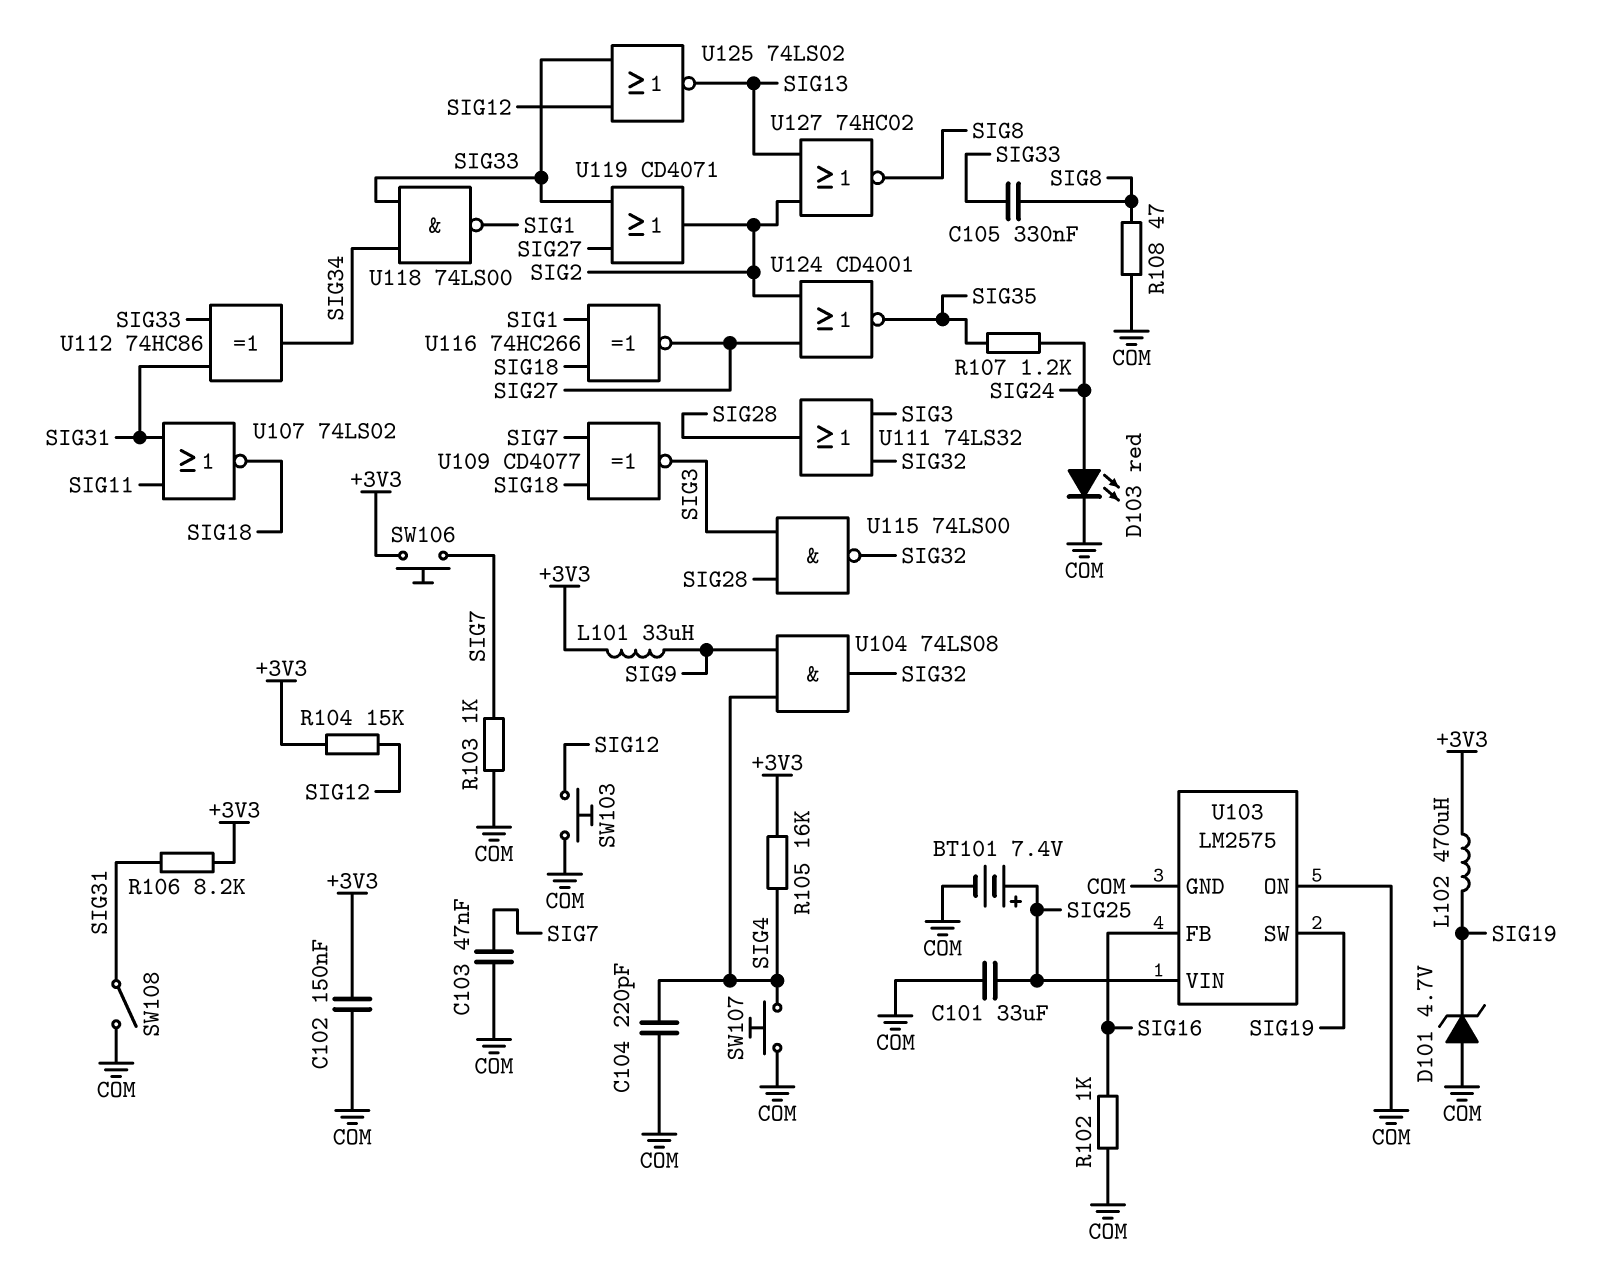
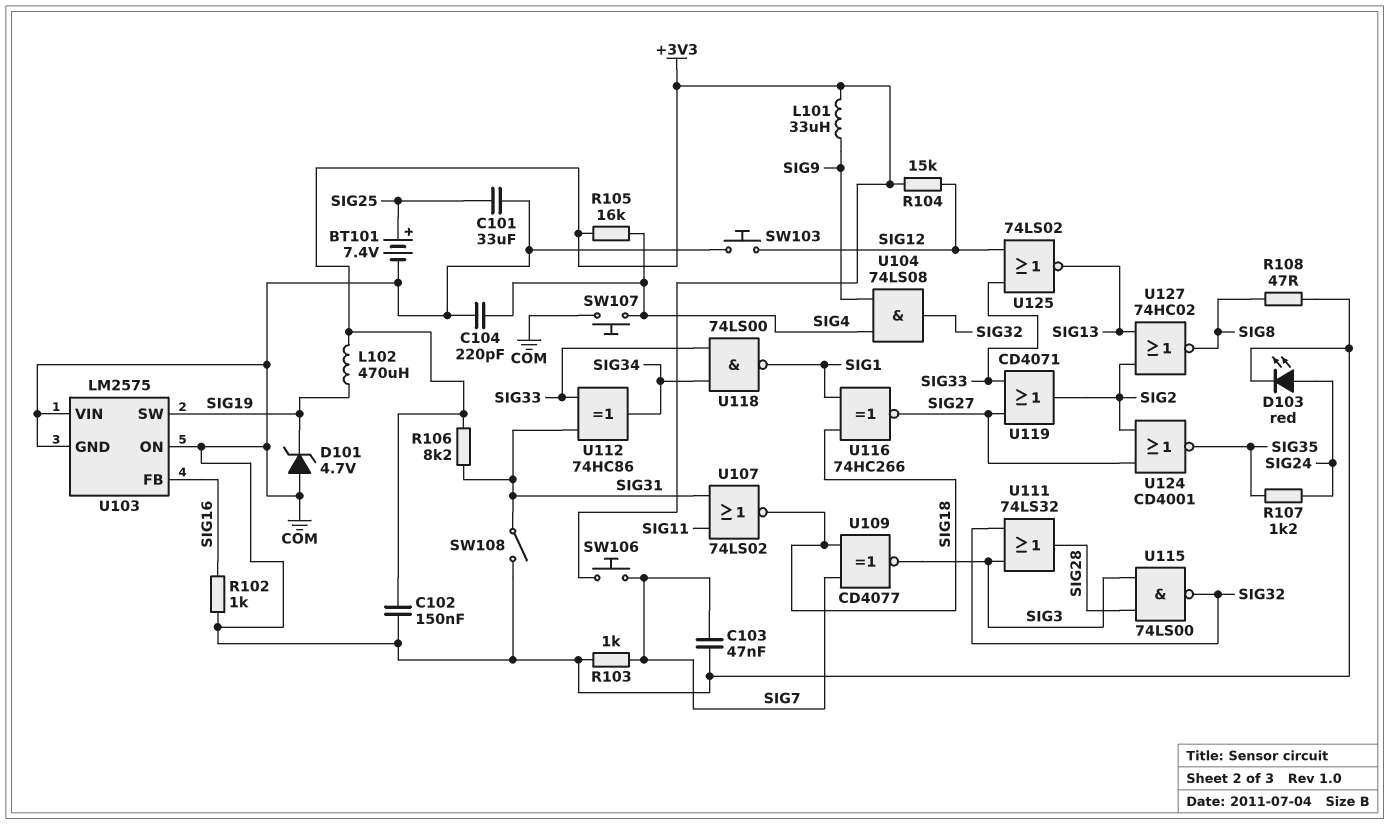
C105: 330nF (SIG8, SIG33) -> none
U103 pin VIN: SIG25 -> COM

